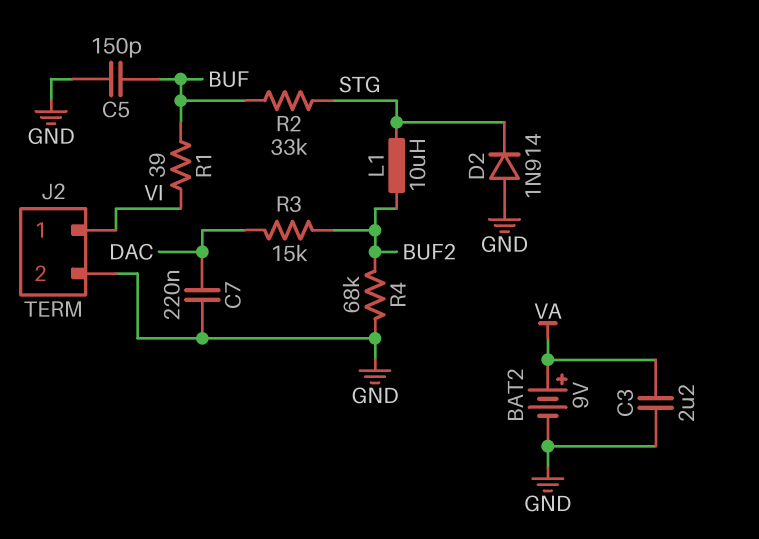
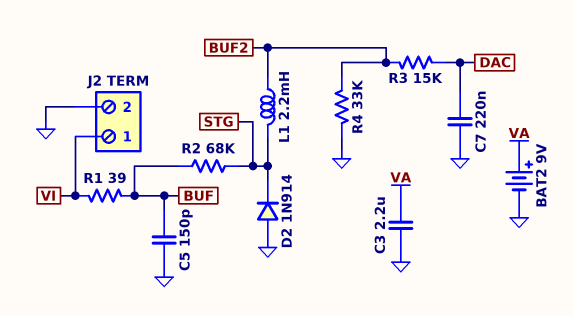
L1: 10uH (BUF2, STG) -> 2.2mH (BUF2, STG)
R2: 33k (BUF, STG) -> 68k (BUF, STG)
R4: 68k (BUF2, GND) -> 33k (BUF2, GND)

